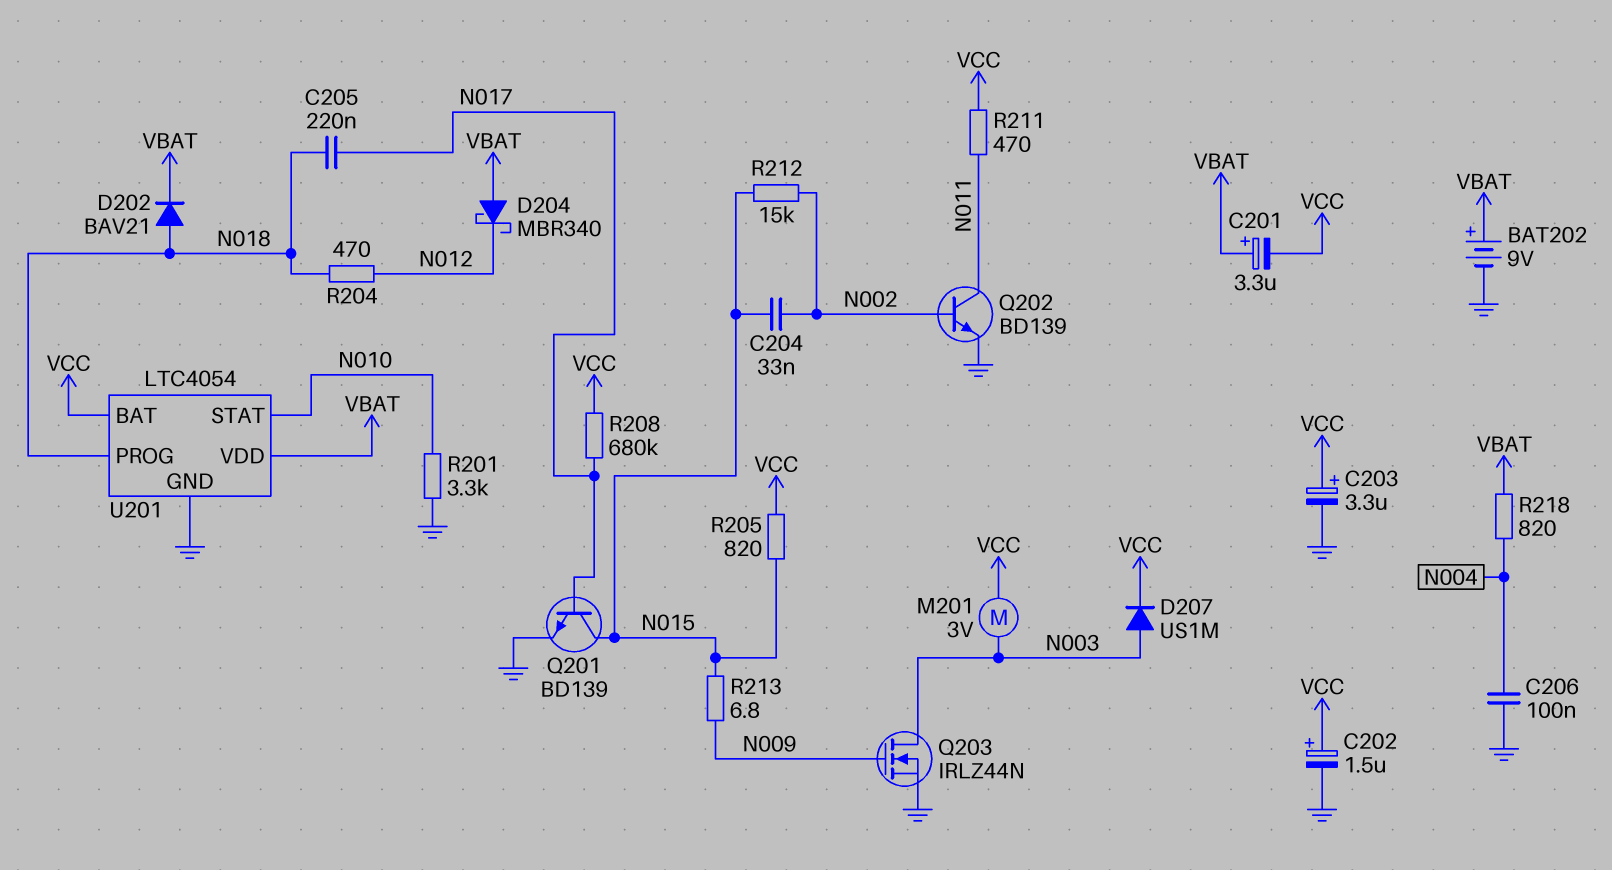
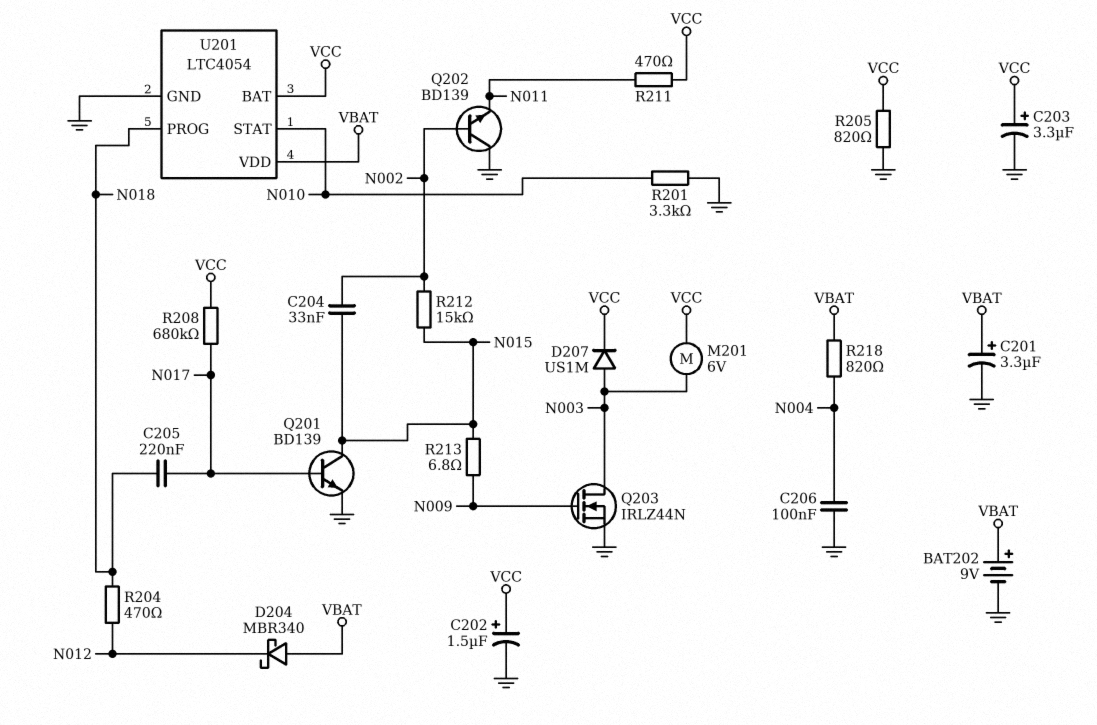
C201: 3.3uF (plus VBAT, minus VCC) -> 3.3uF (plus VBAT, minus GND)
D202: diode BAV21 (A N018, K VBAT) -> none
M201: motor 3V (N003, VCC) -> motor 6V (N003, VCC)
Q202: NPN BD139 (B N002, C N011, E GND) -> NPN BD139 (B N002, C GND, E N011)
R205: 820 (N015, VCC) -> 820 (GND, VCC)

